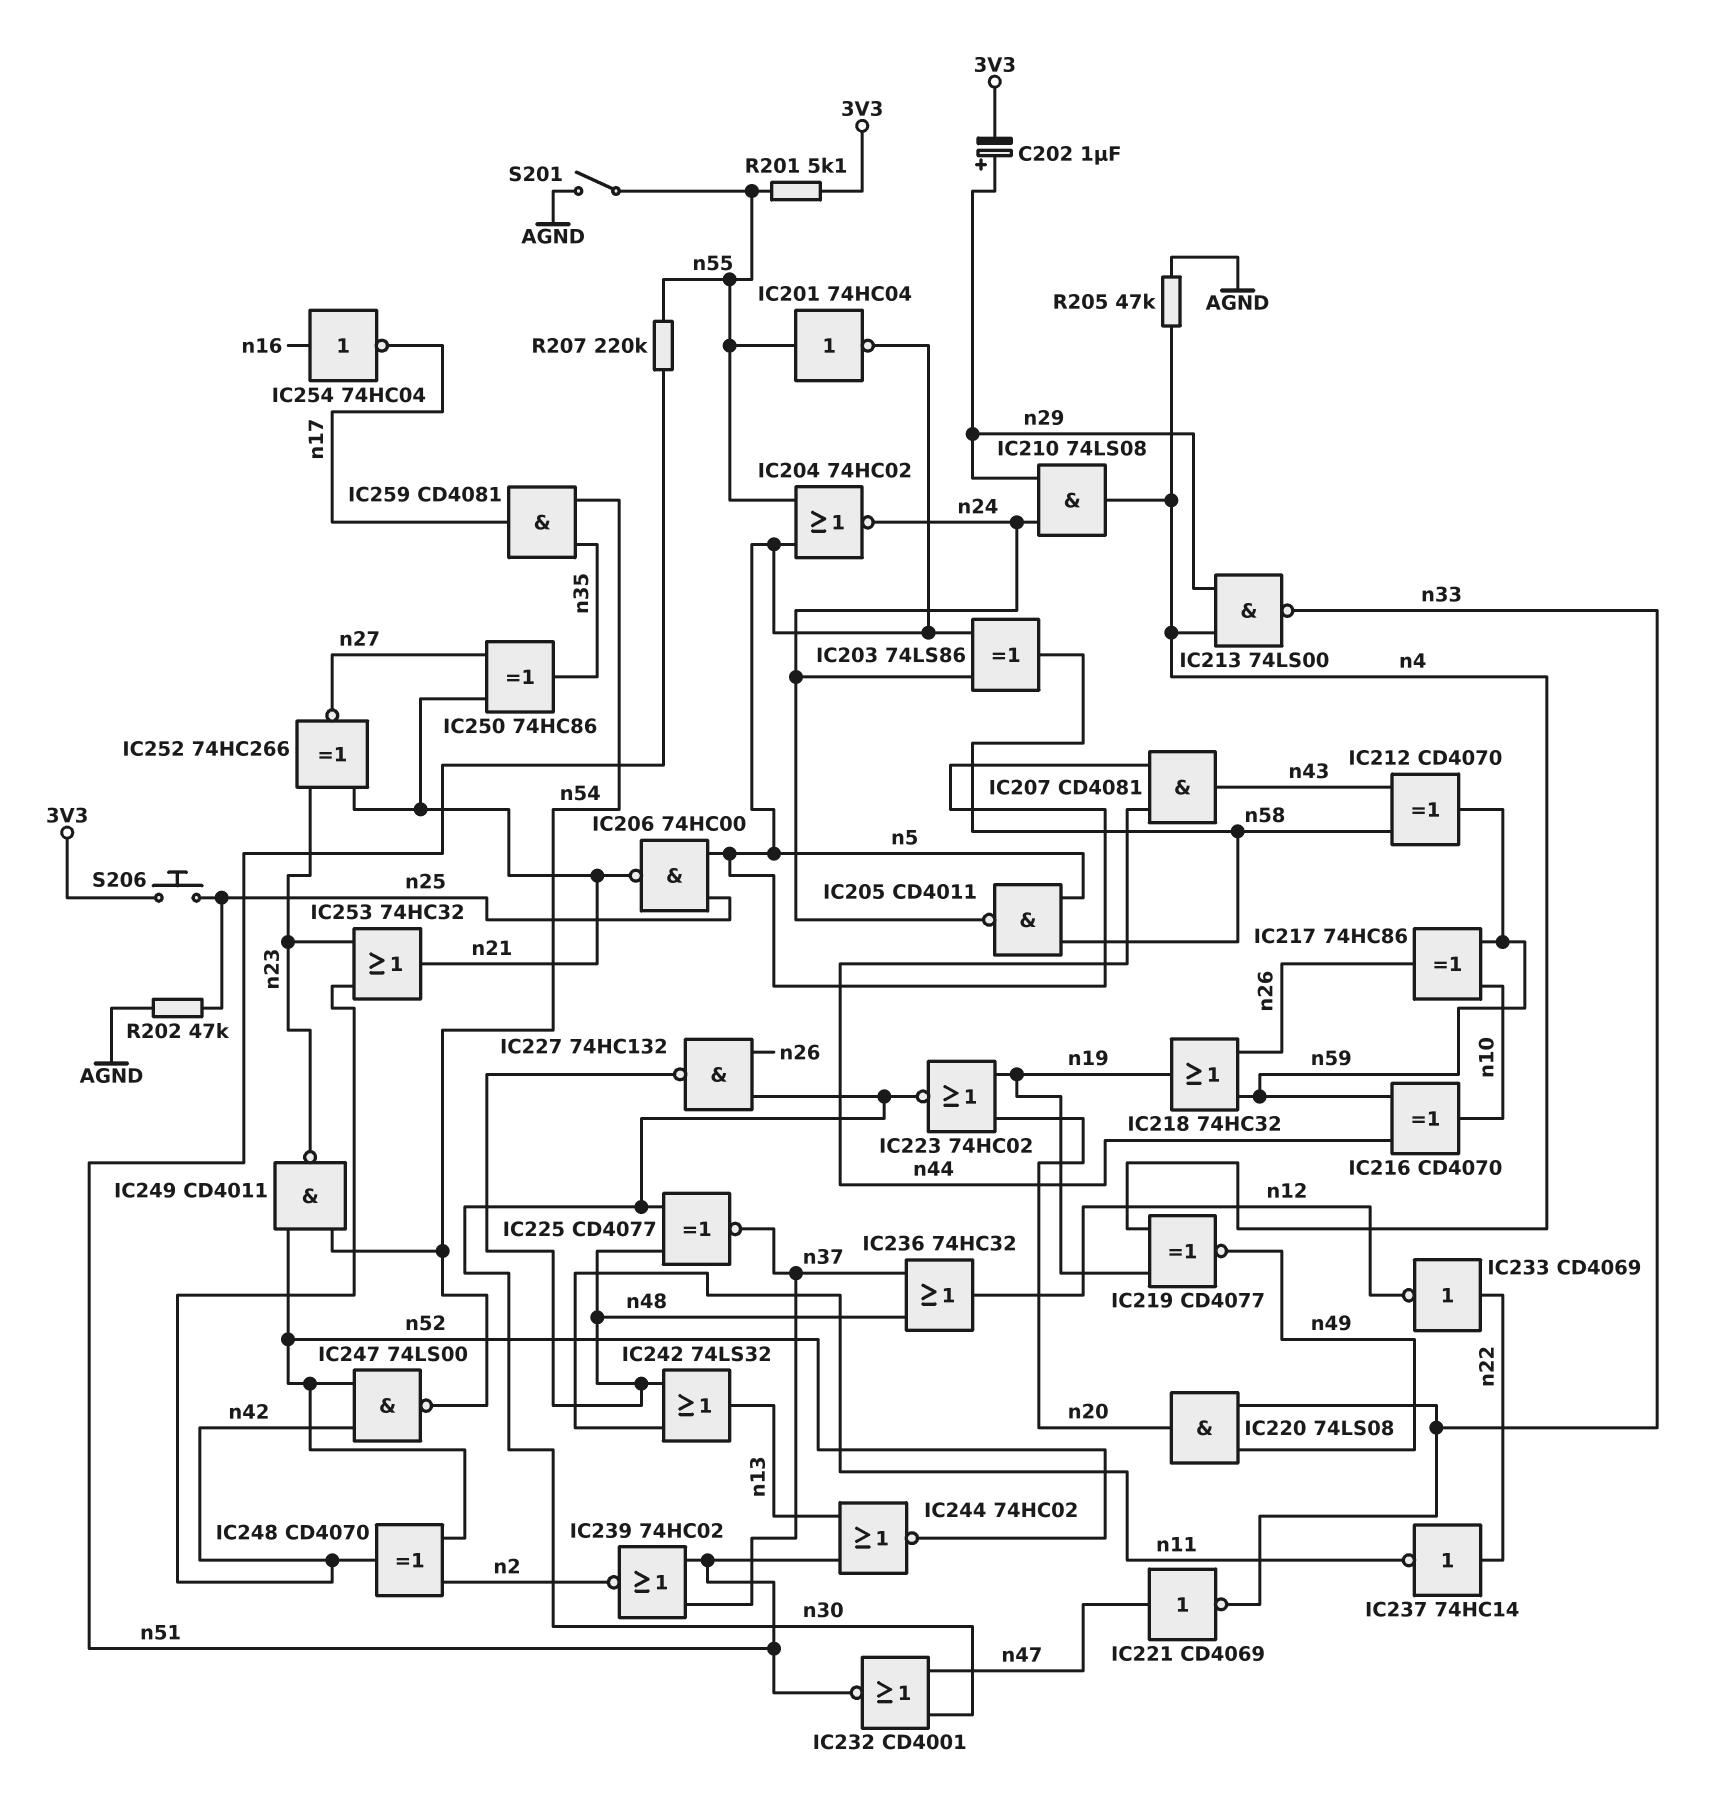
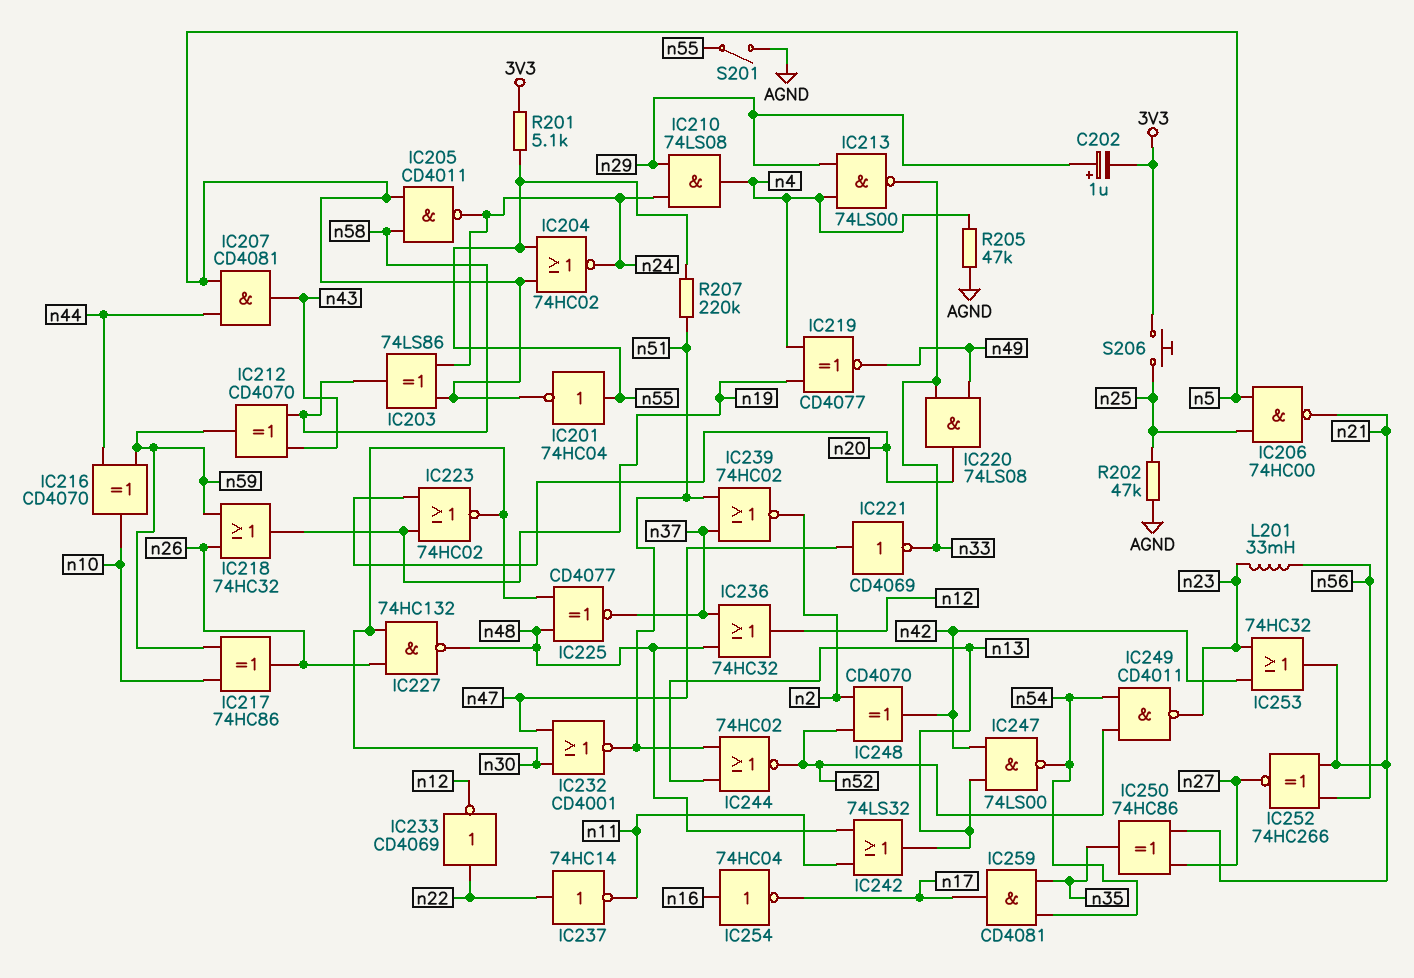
IC247: NAND 74LS00 (in n42, in n52, out n54) -> NAND 74LS00 (in n13, in n42, out n54)
IC252: XNOR 74HC266 (in n21, in n23, out n27) -> XNOR 74HC266 (in n21, in n56, out n27)
L201: none -> 33mH (n23, n56)

